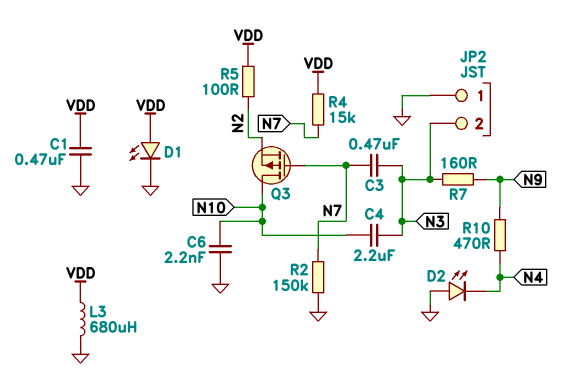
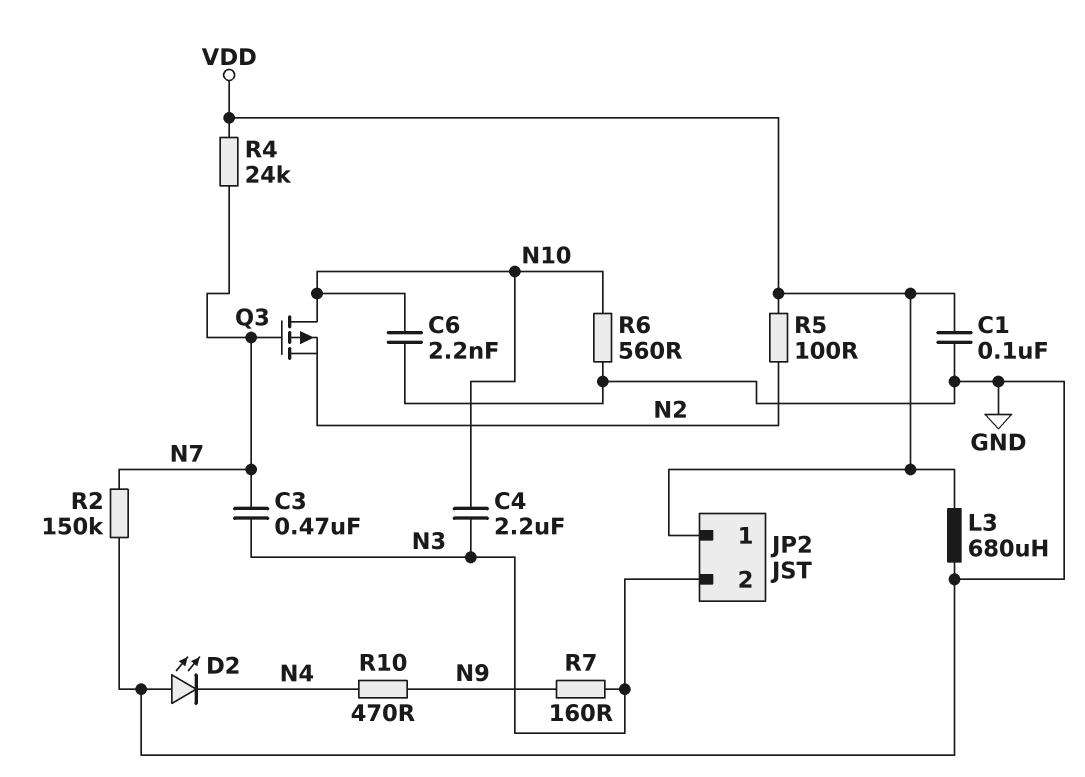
C1: 470nF (GND, VDD) -> 100nF (GND, VDD)
D1: LED (A VDD, K GND) -> none
JP2 pin 1: GND -> VDD
R4: 15k (N7, VDD) -> 24k (N7, VDD)
R6: none -> 560 (GND, N10)

